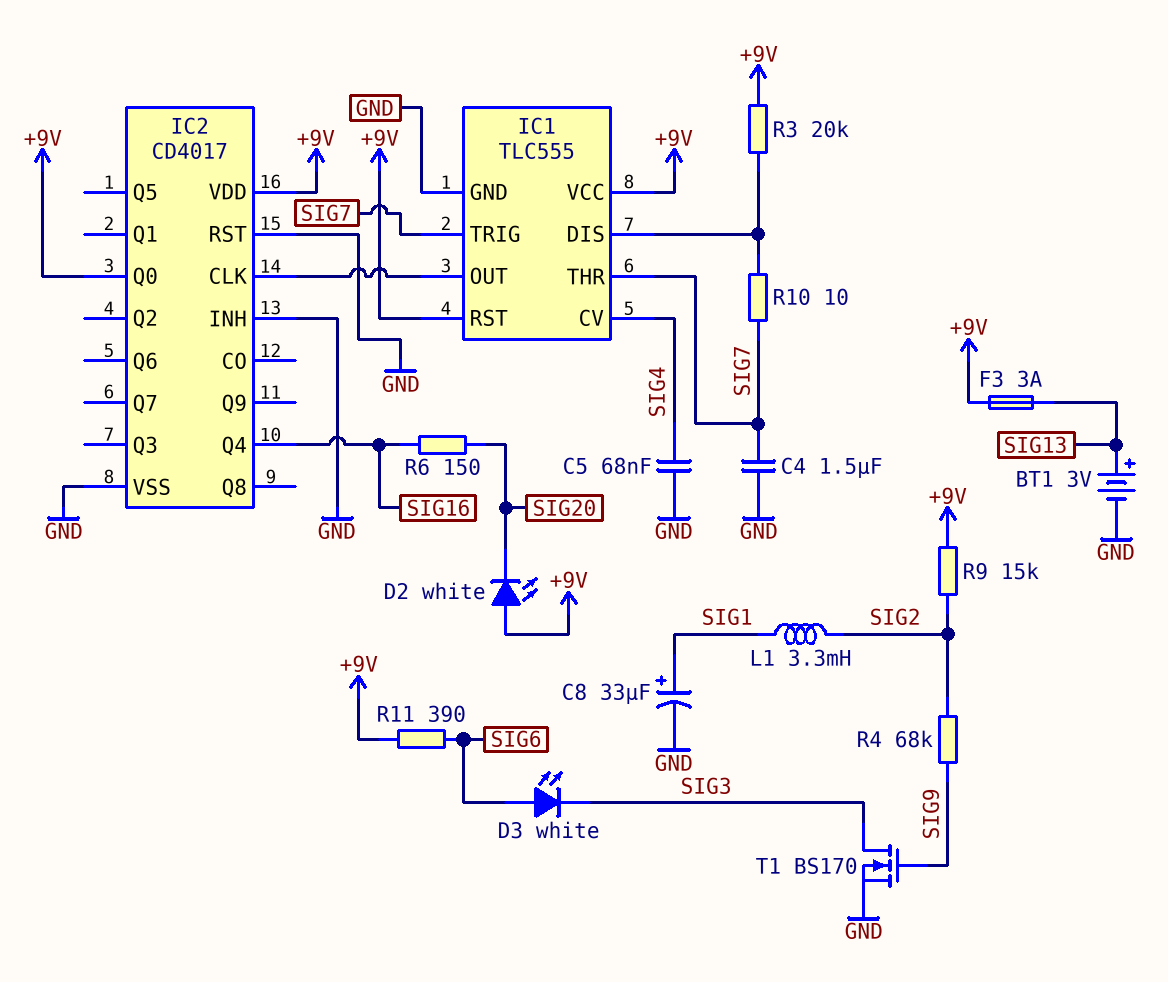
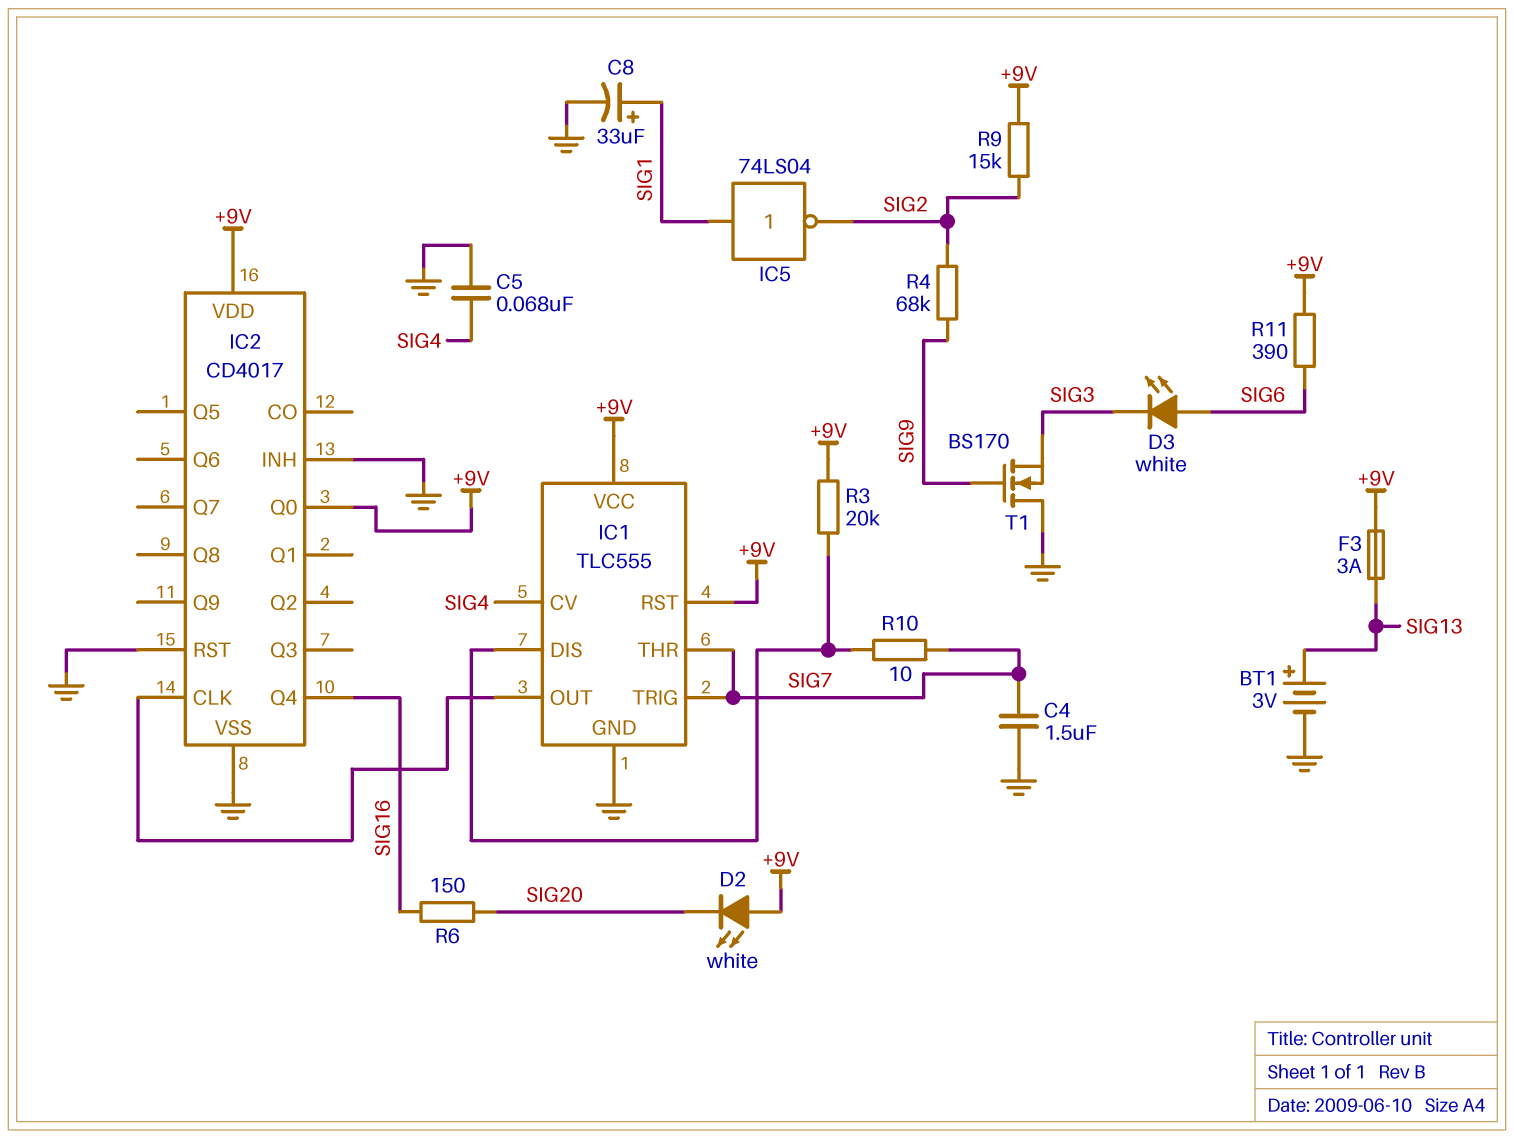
IC5: none -> NOT 74LS04 (in SIG1, out SIG2)
L1: 3.3mH (SIG1, SIG2) -> none
T1: NMOS BS170 (G SIG9, D SIG3, S GND) -> NMOS BS170 (G SIG9, D GND, S SIG3)

